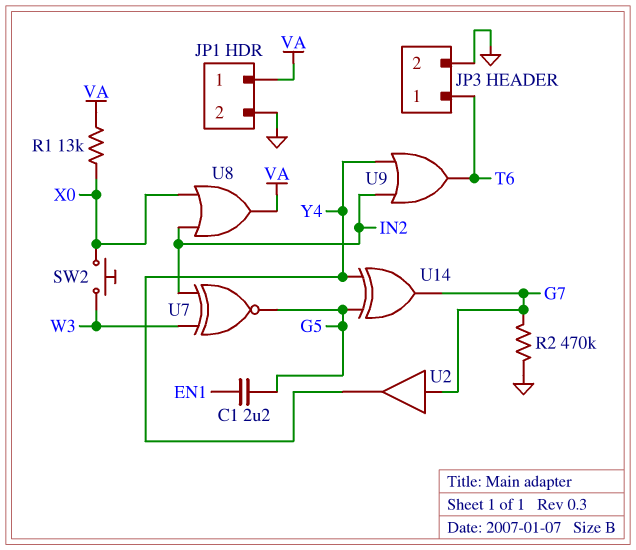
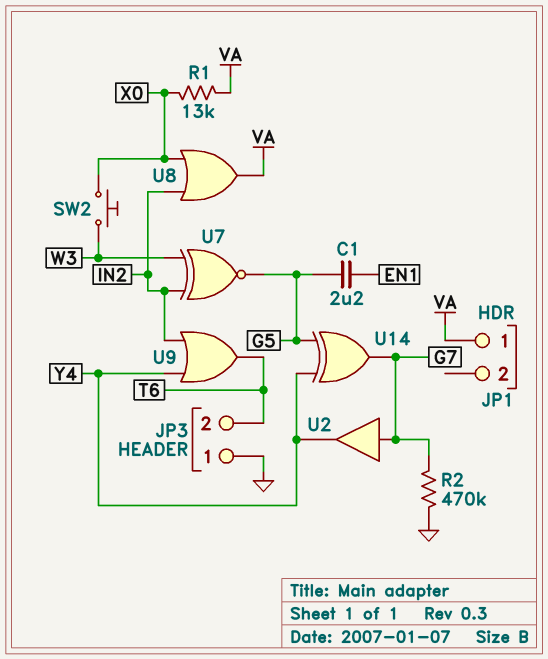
JP1 pin 2: GND -> none
JP3 pin 1: T6 -> GND
JP3 pin 2: GND -> T6

